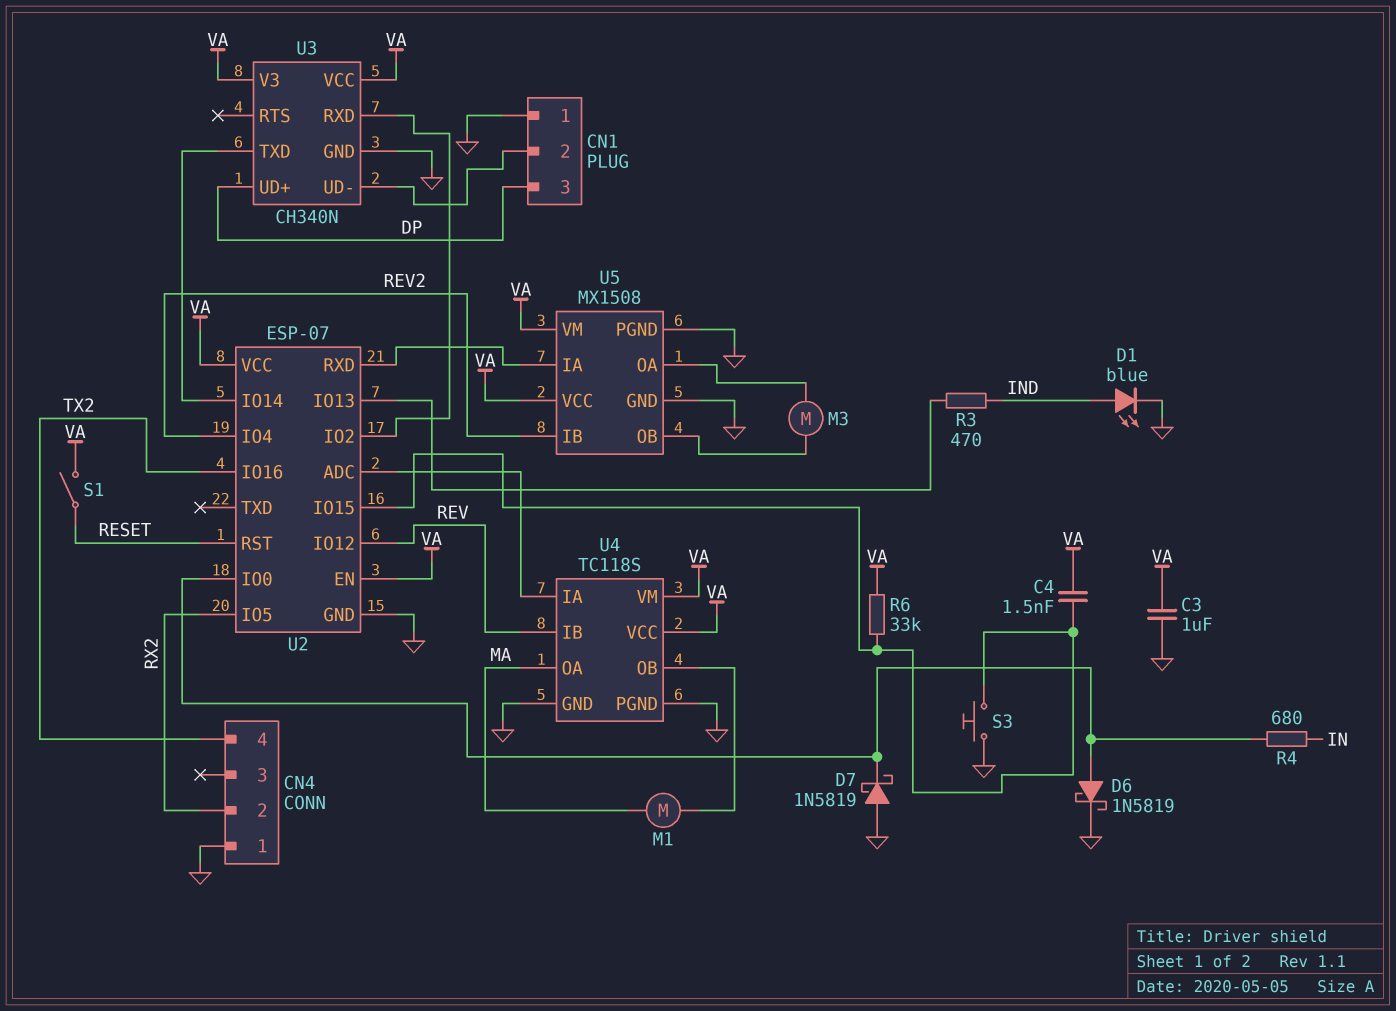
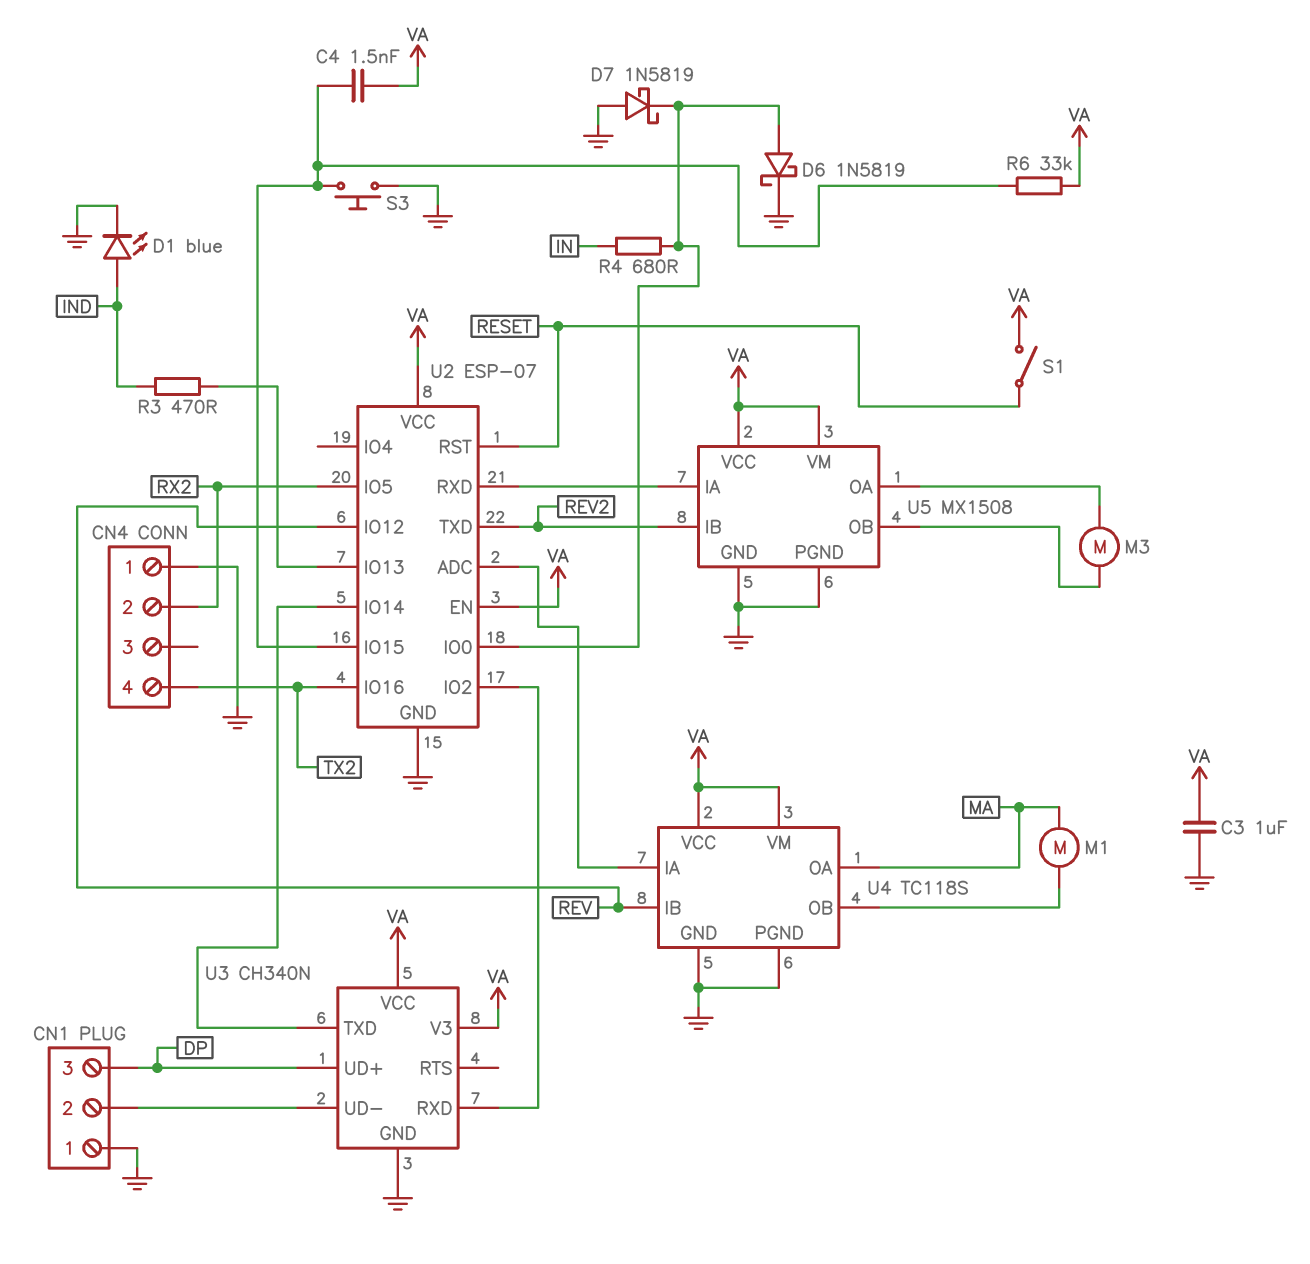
U2 pin IO4: REV2 -> none
U2 pin TXD: none -> REV2

